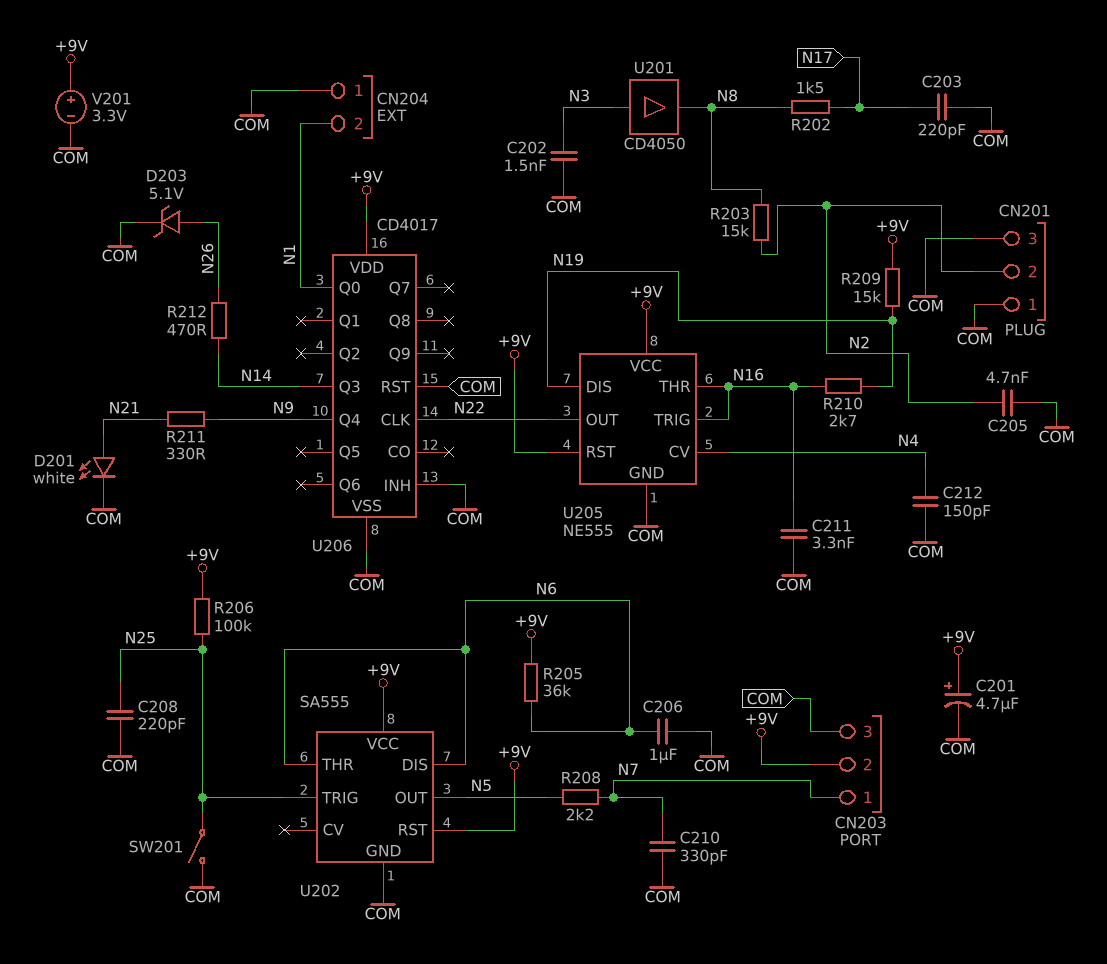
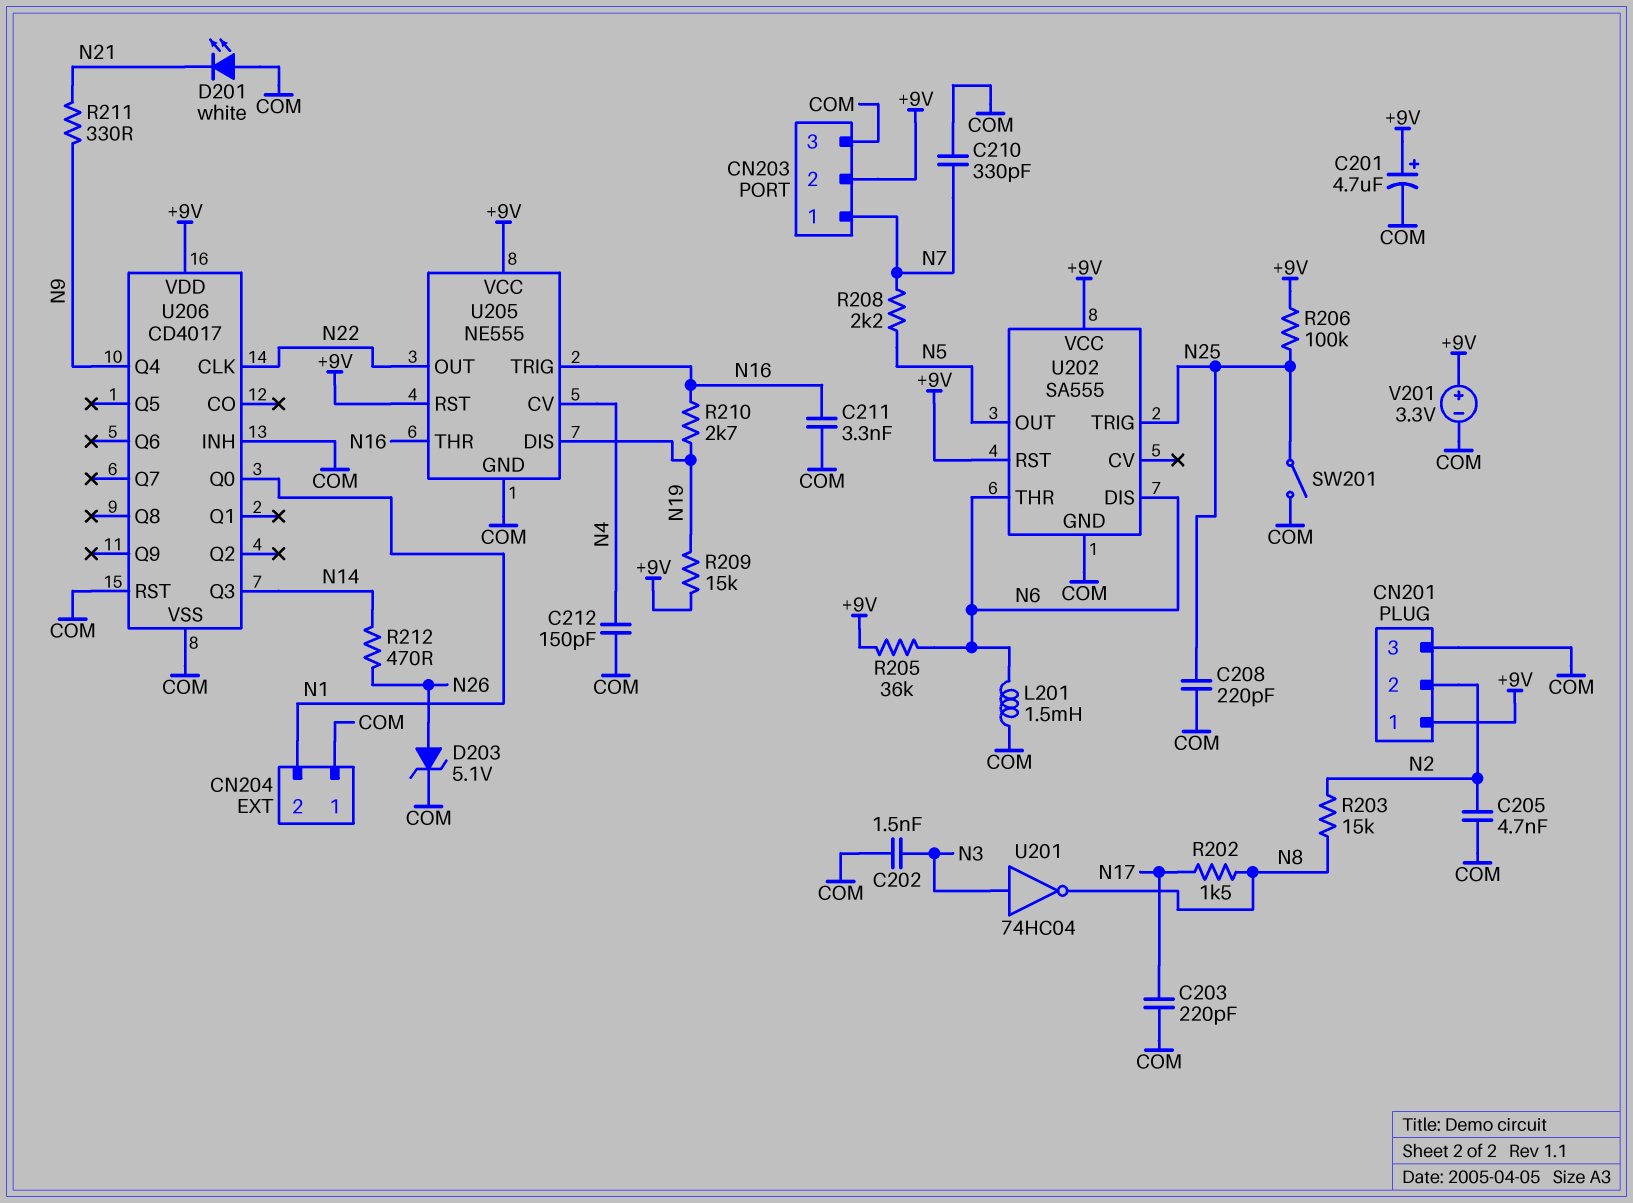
C206: 1uF (COM, N6) -> none
CN201 pin 1: COM -> +9V
D201: LED white (A N21, K COM) -> LED white (A COM, K N21)
L201: none -> 1.5mH (COM, N6)
U201: buffer CD4050 (in N3, out N8) -> NOT 74HC04 (in N3, out N8)

